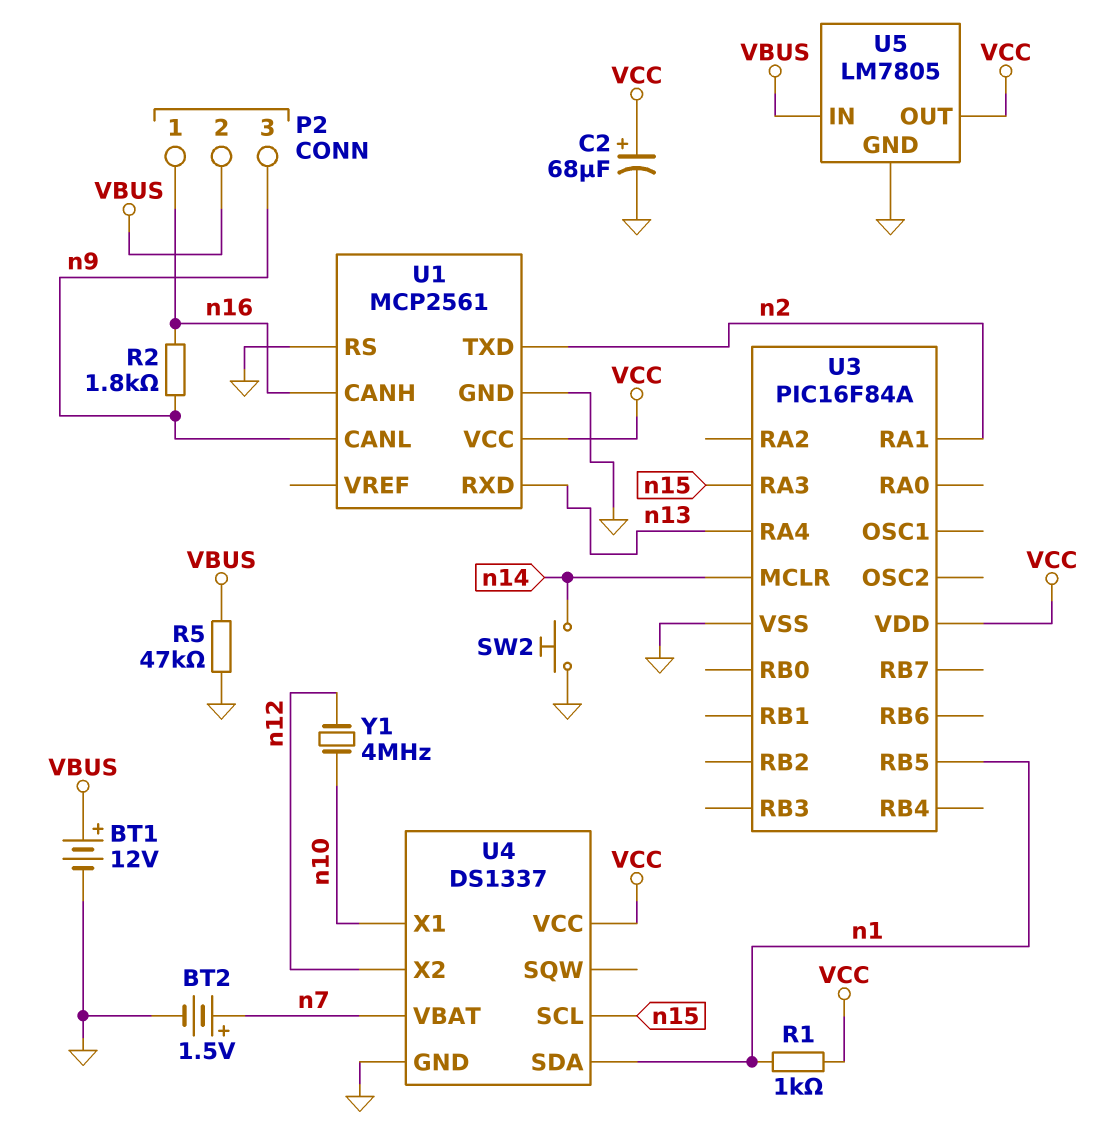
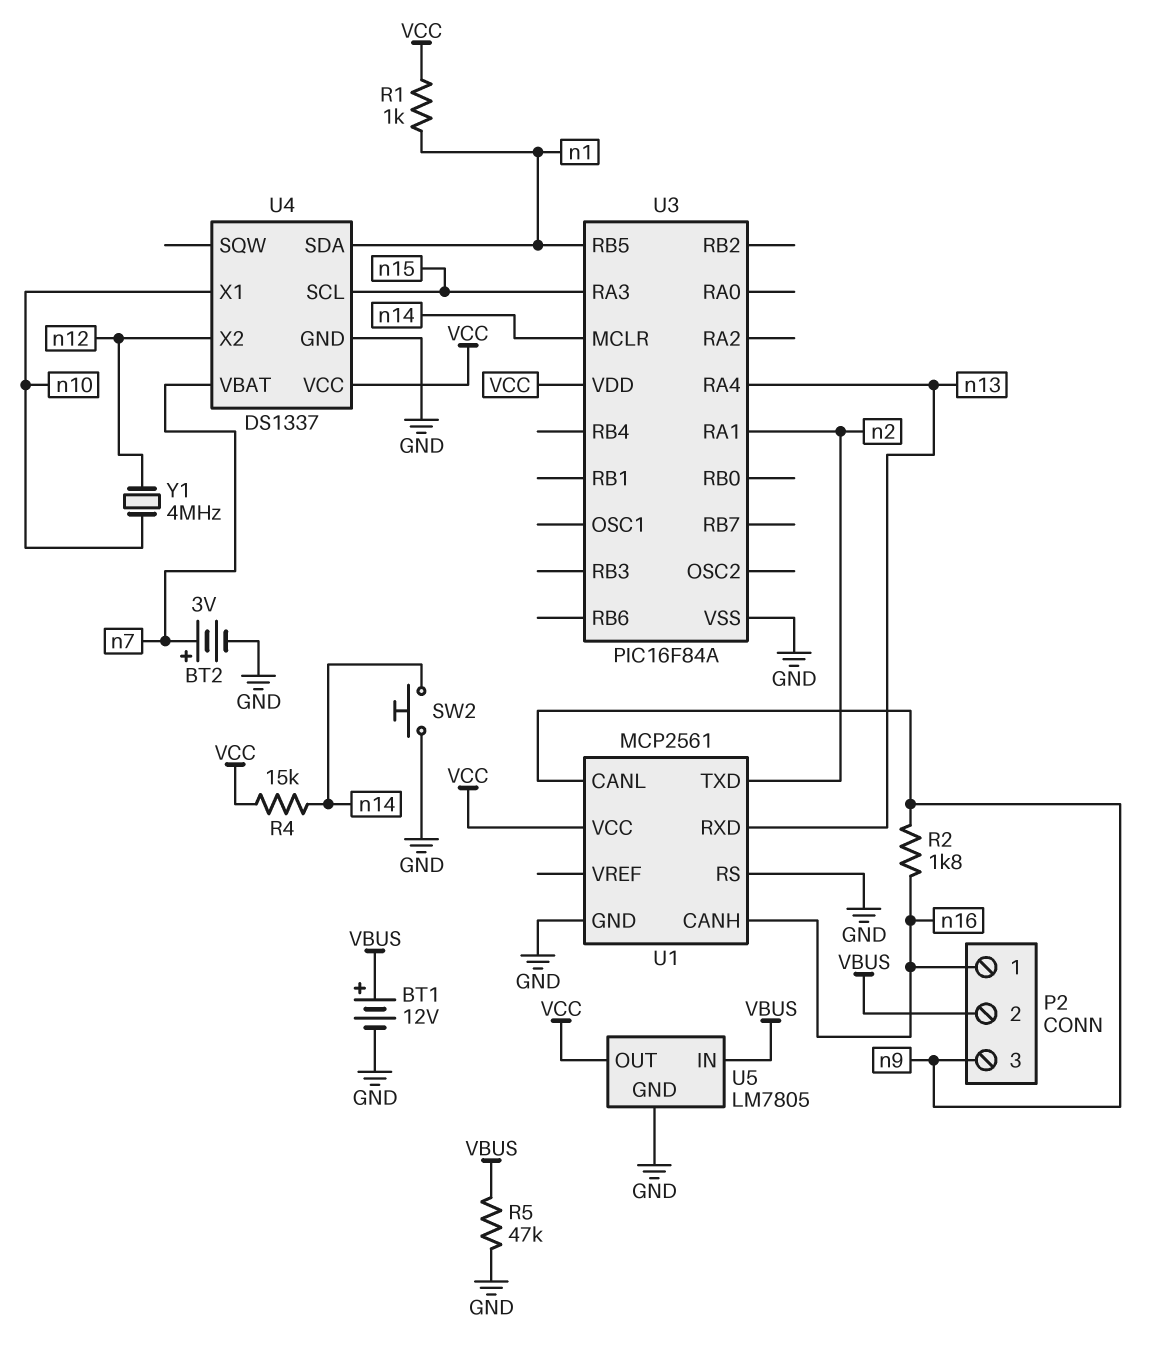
BT2: 1.5V (plus n7, minus GND) -> 3V (plus n7, minus GND)
C2: 68uF (plus VCC, minus GND) -> none
R4: none -> 15k (VCC, n14)

